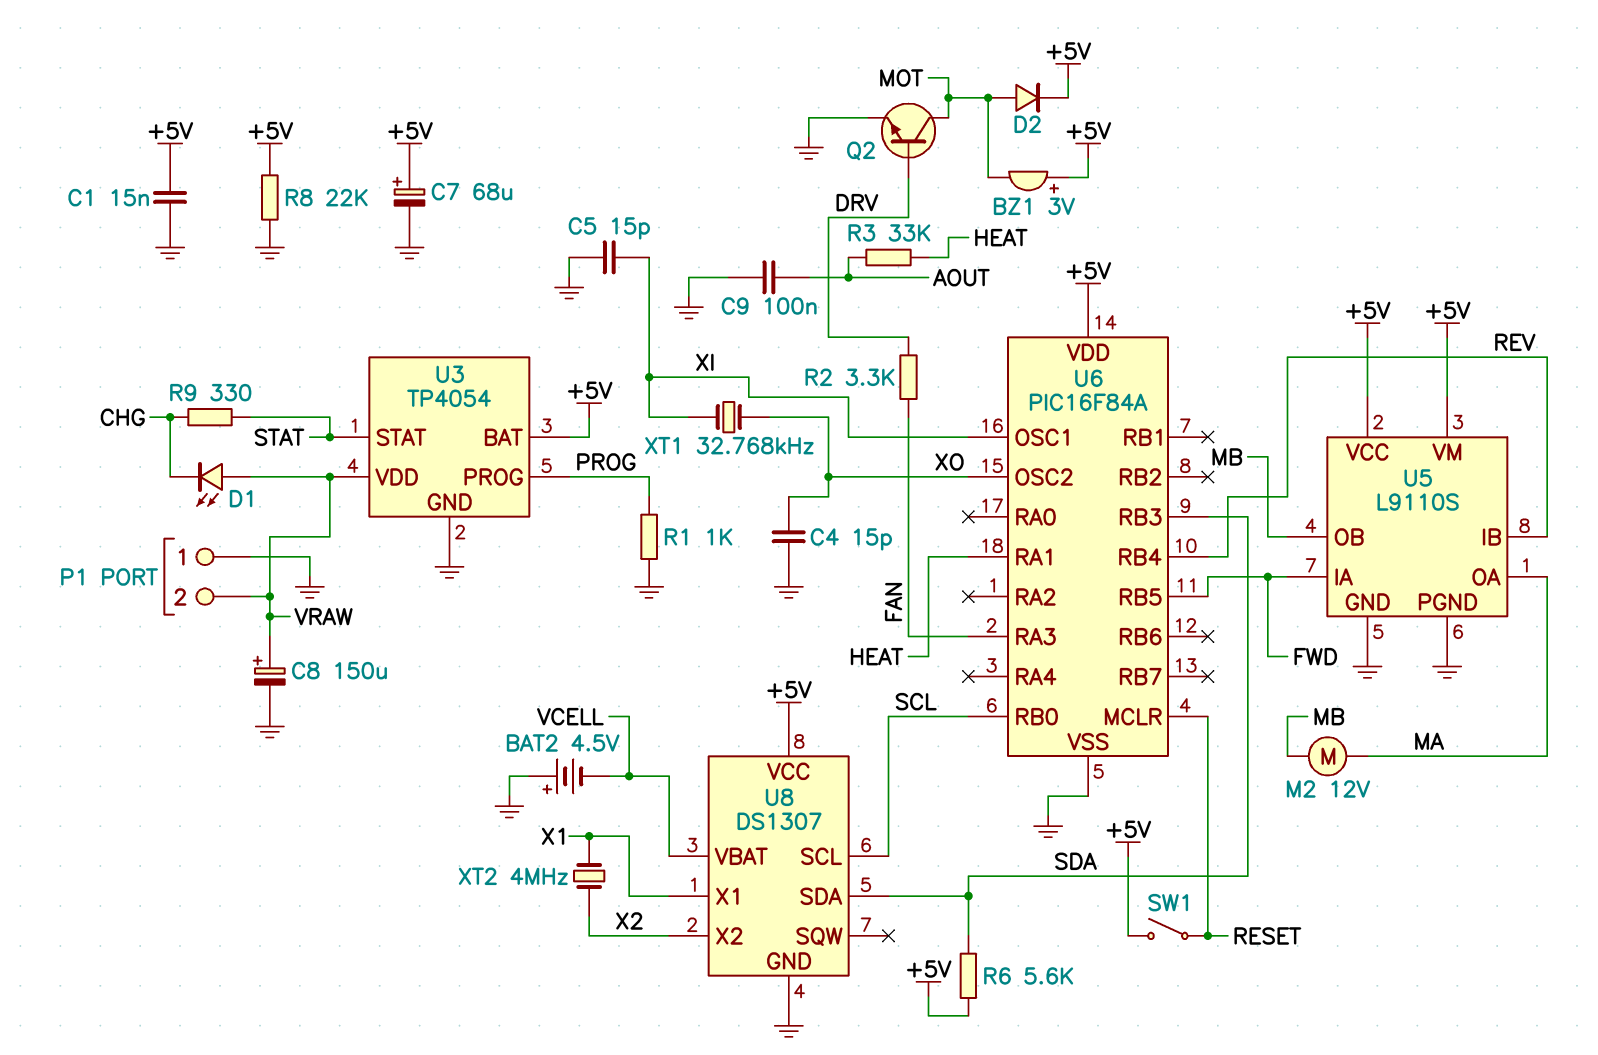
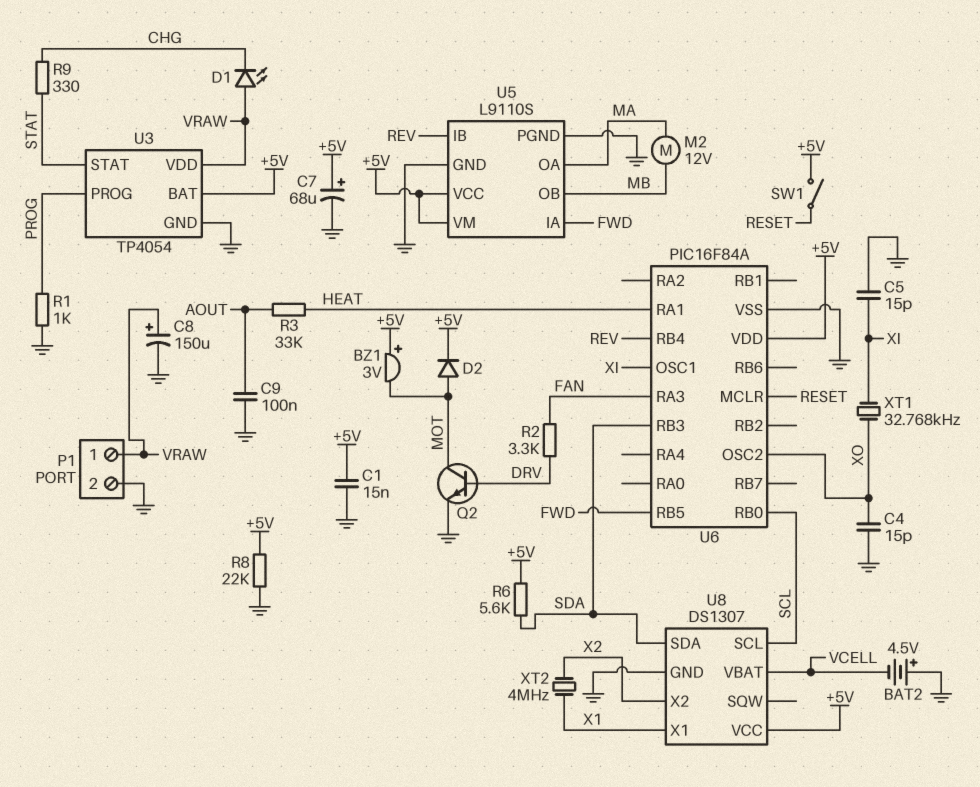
P1 pin 1: GND -> VRAW
P1 pin 2: VRAW -> GND

